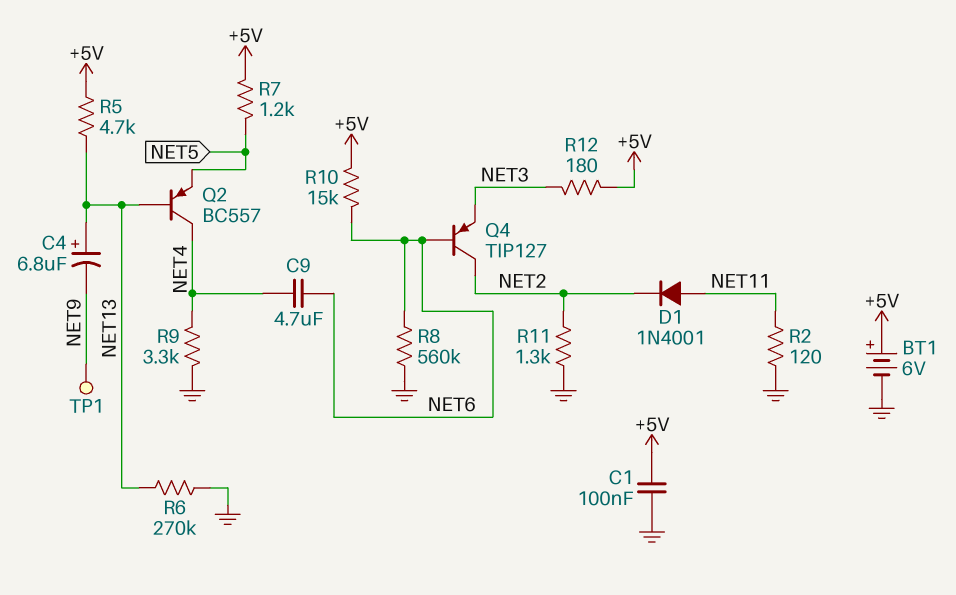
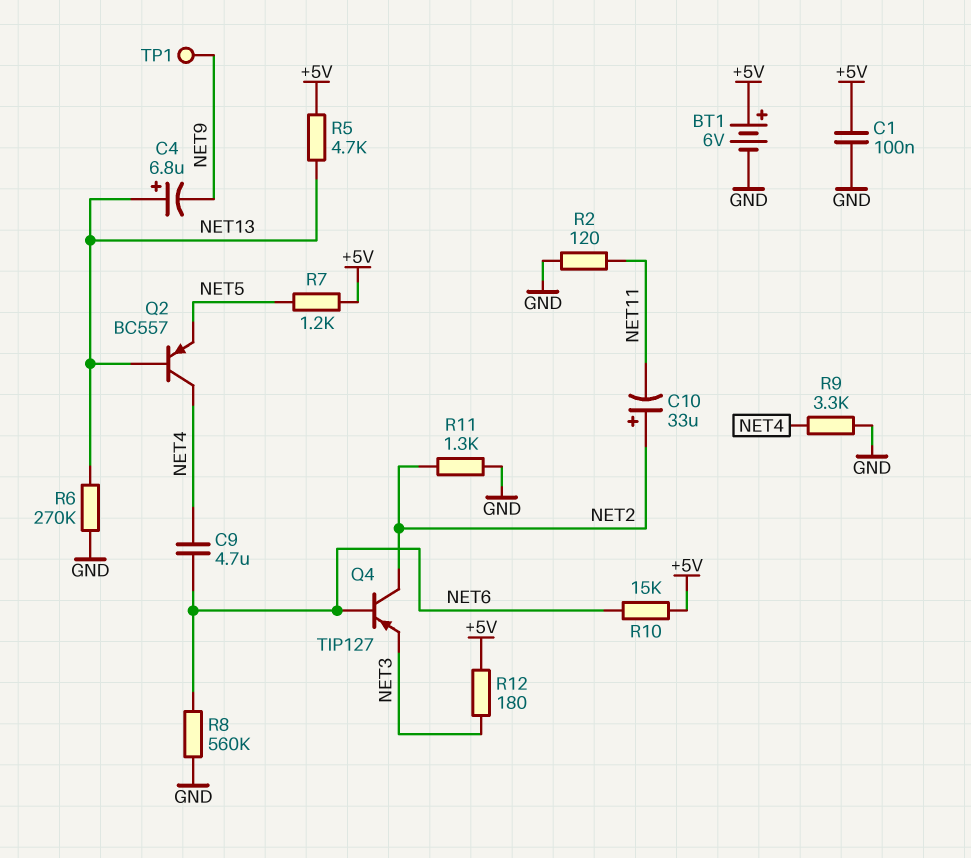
C10: none -> 33uF (plus NET2, minus NET11)
D1: diode 1N4001 (A NET11, K NET2) -> none

